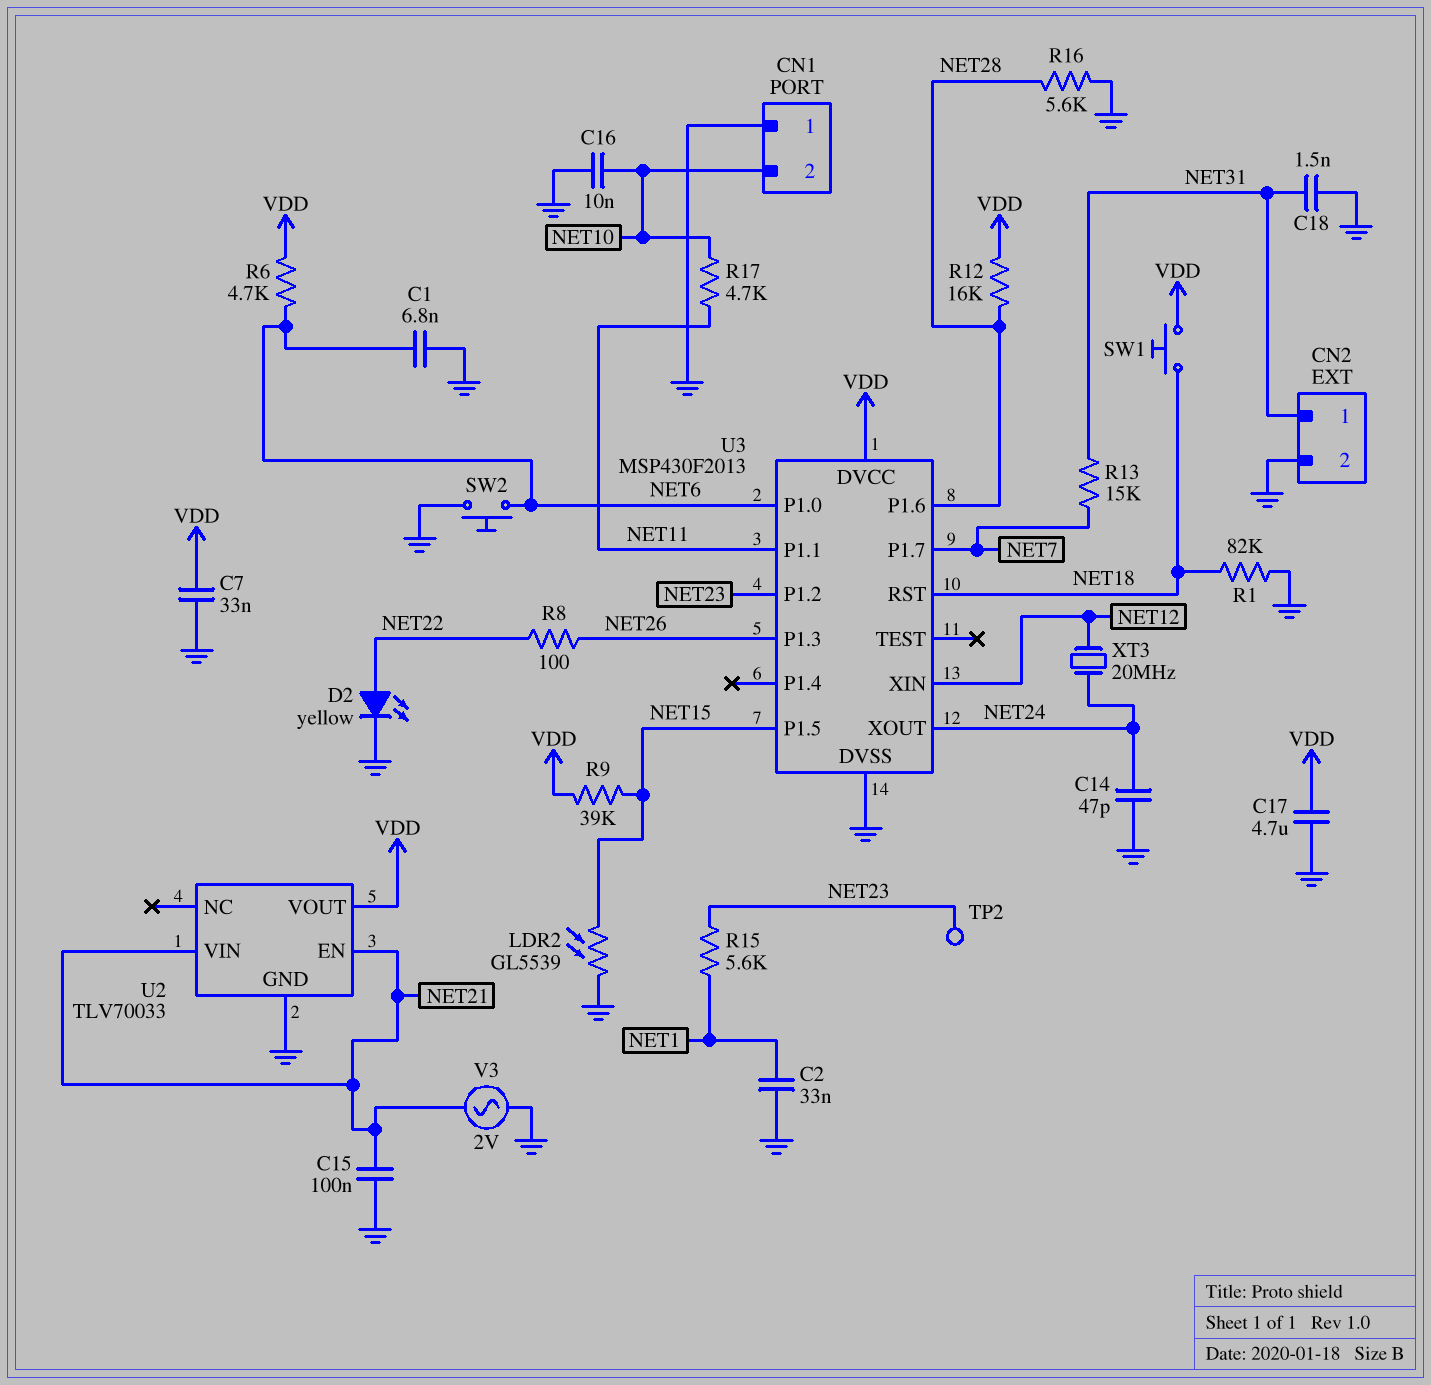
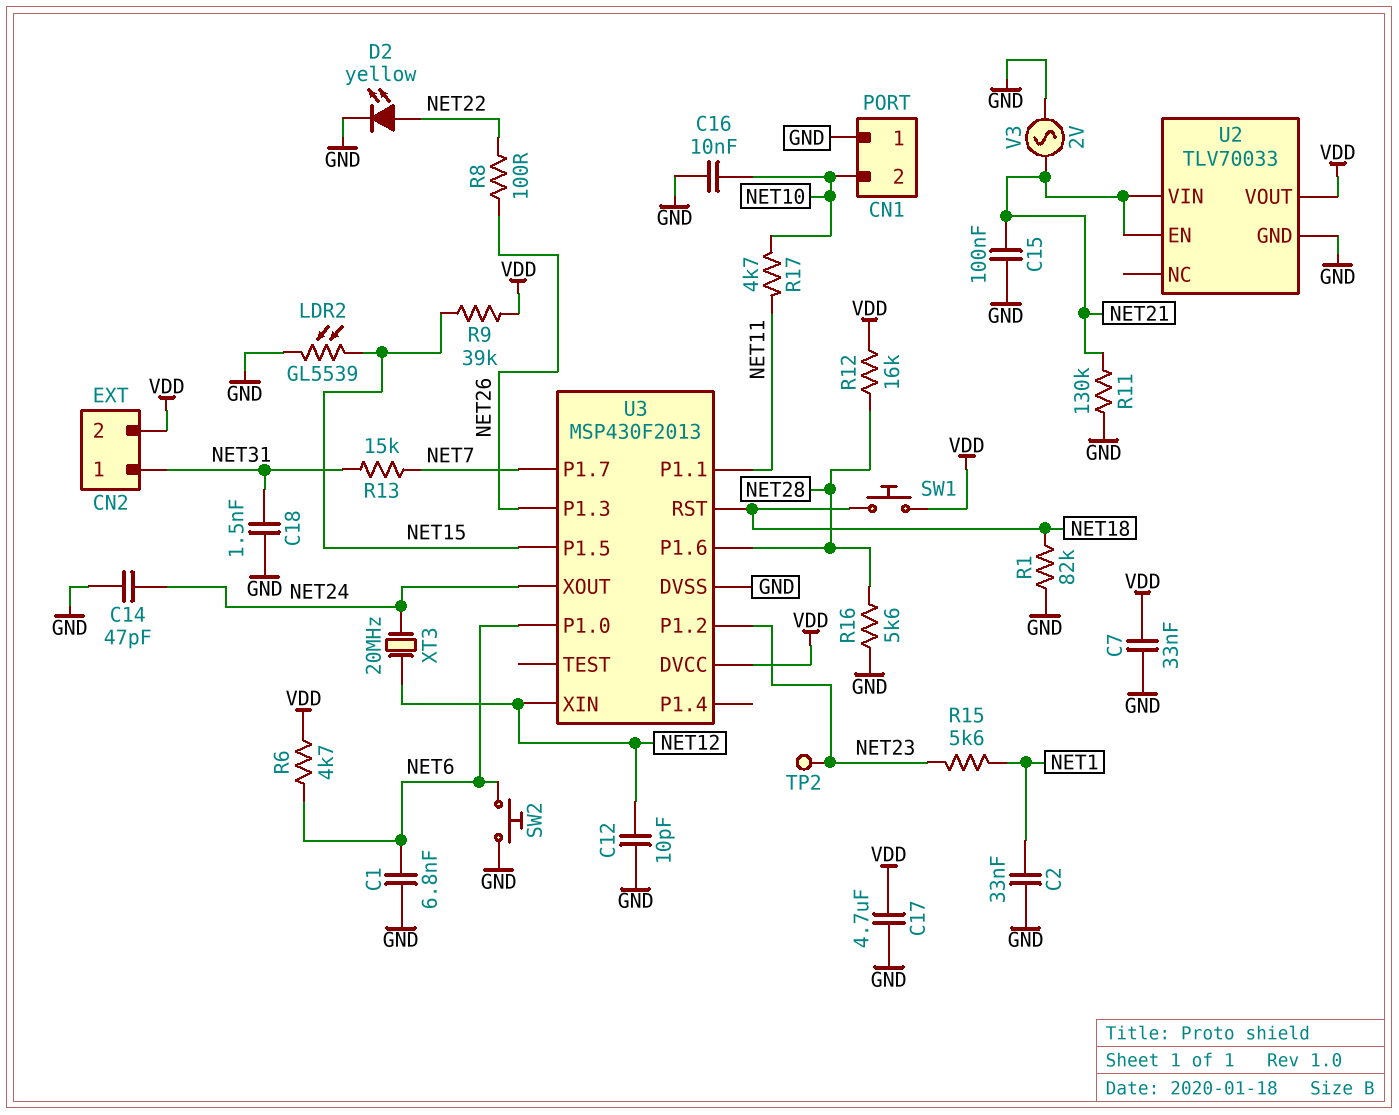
C12: none -> 10pF (GND, NET12)
CN2 pin 2: GND -> VDD
R11: none -> 130k (GND, NET21)

